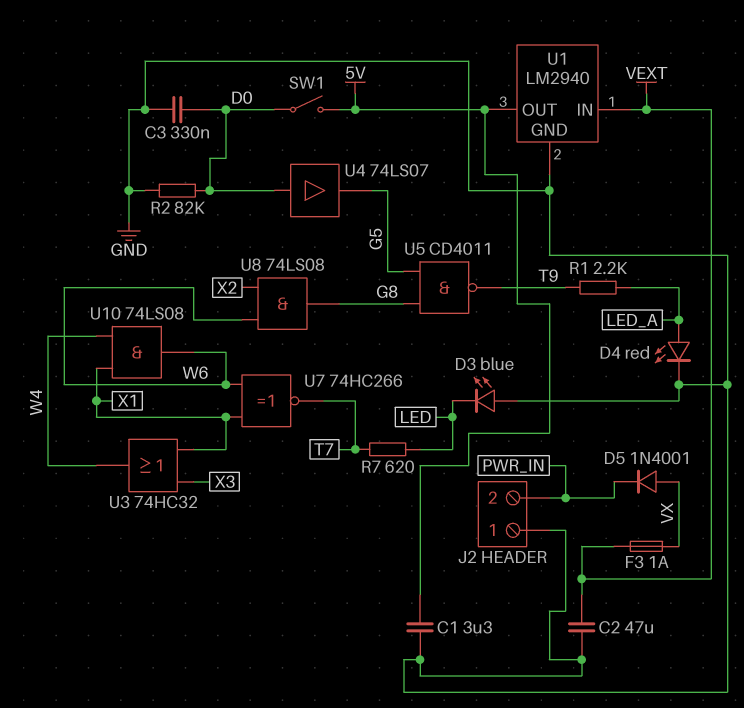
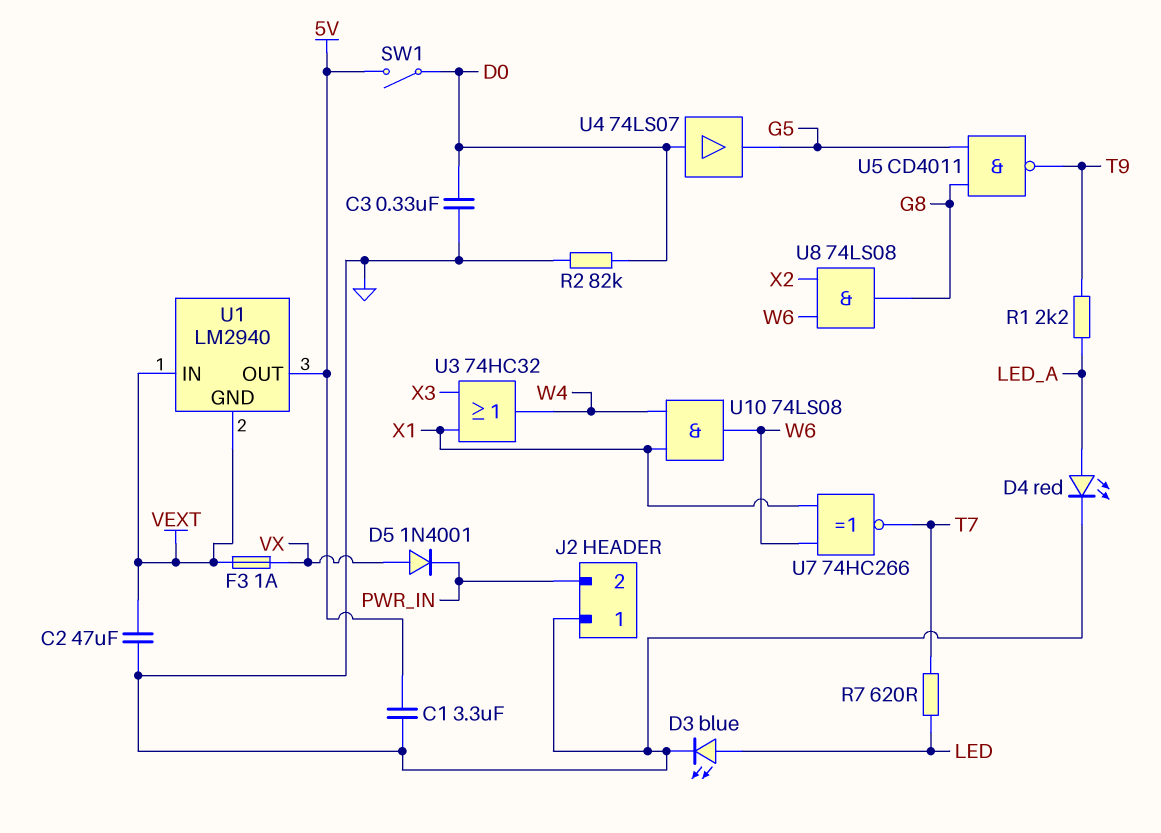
D3: LED blue (A GND, K LED) -> LED blue (A LED, K GND)
U1 pin GND: GND -> VEXT

